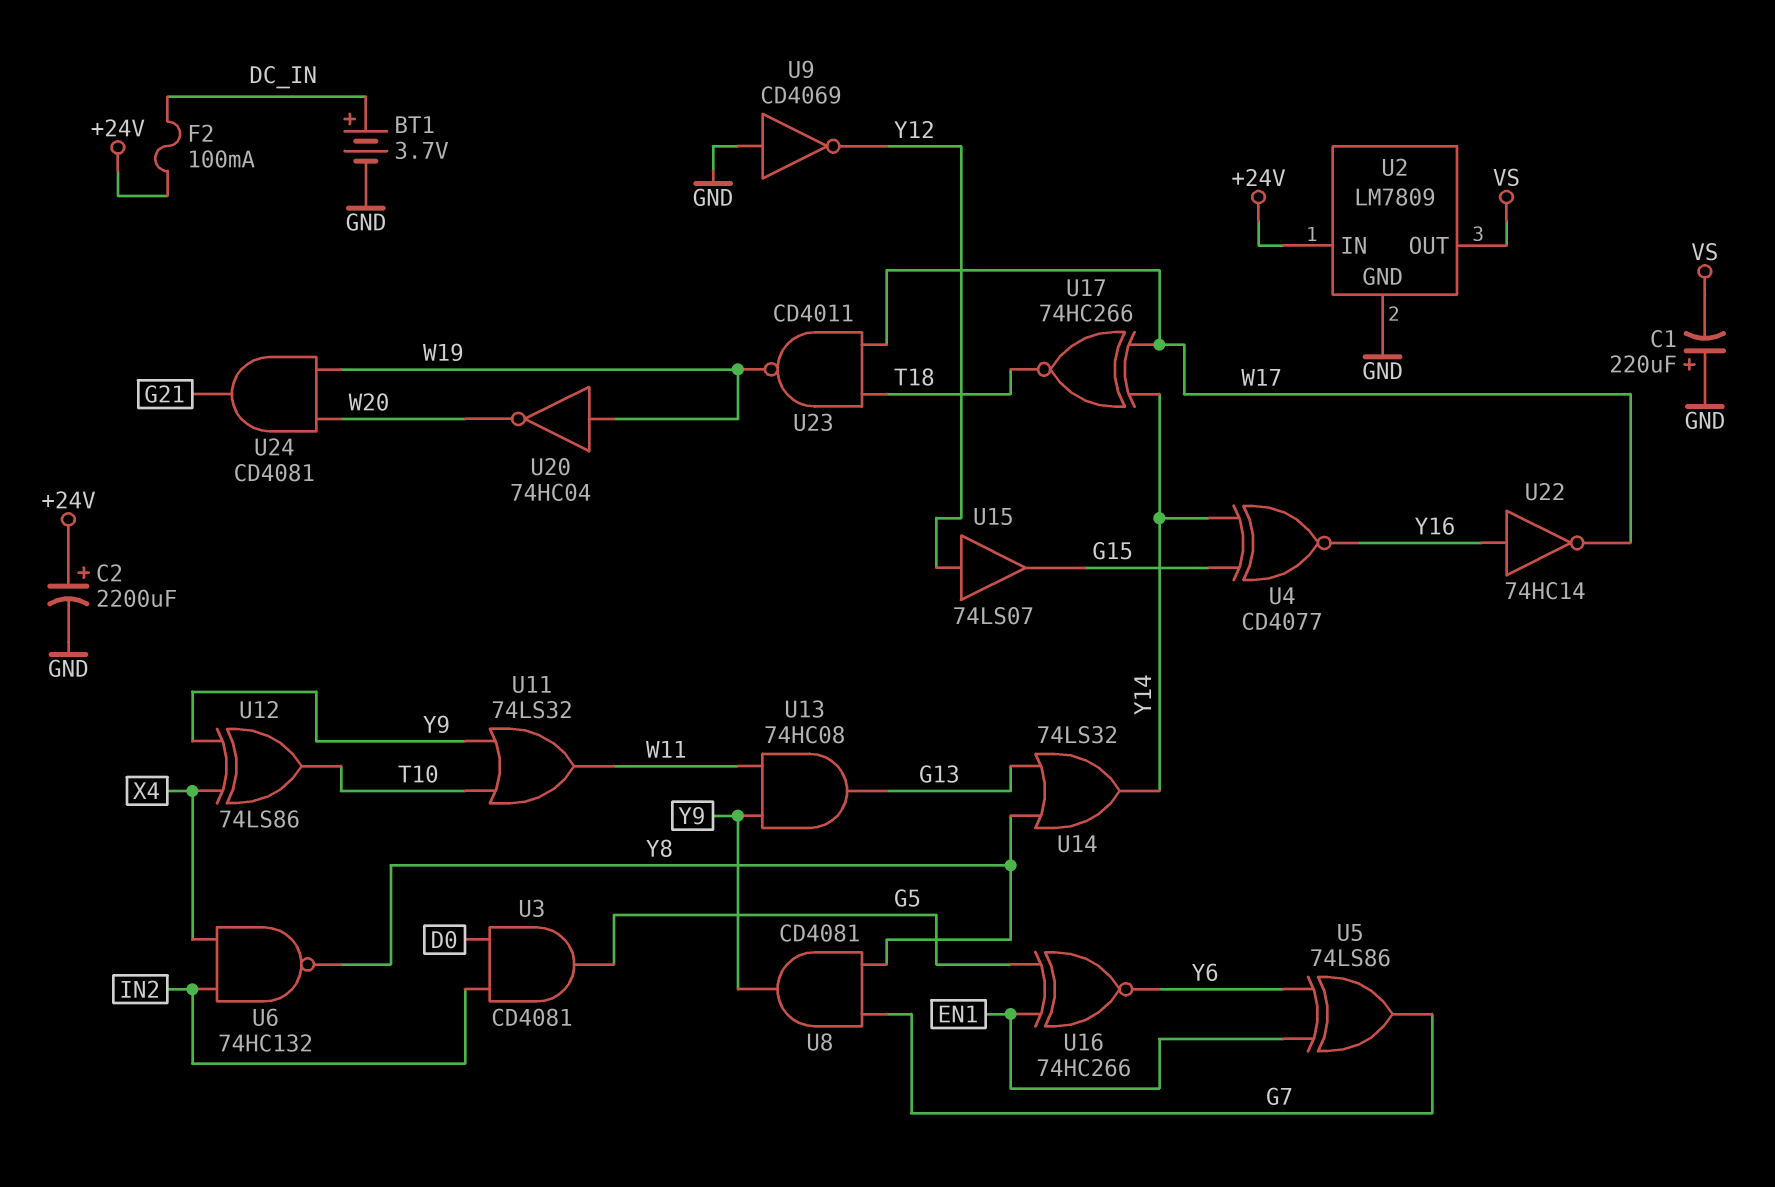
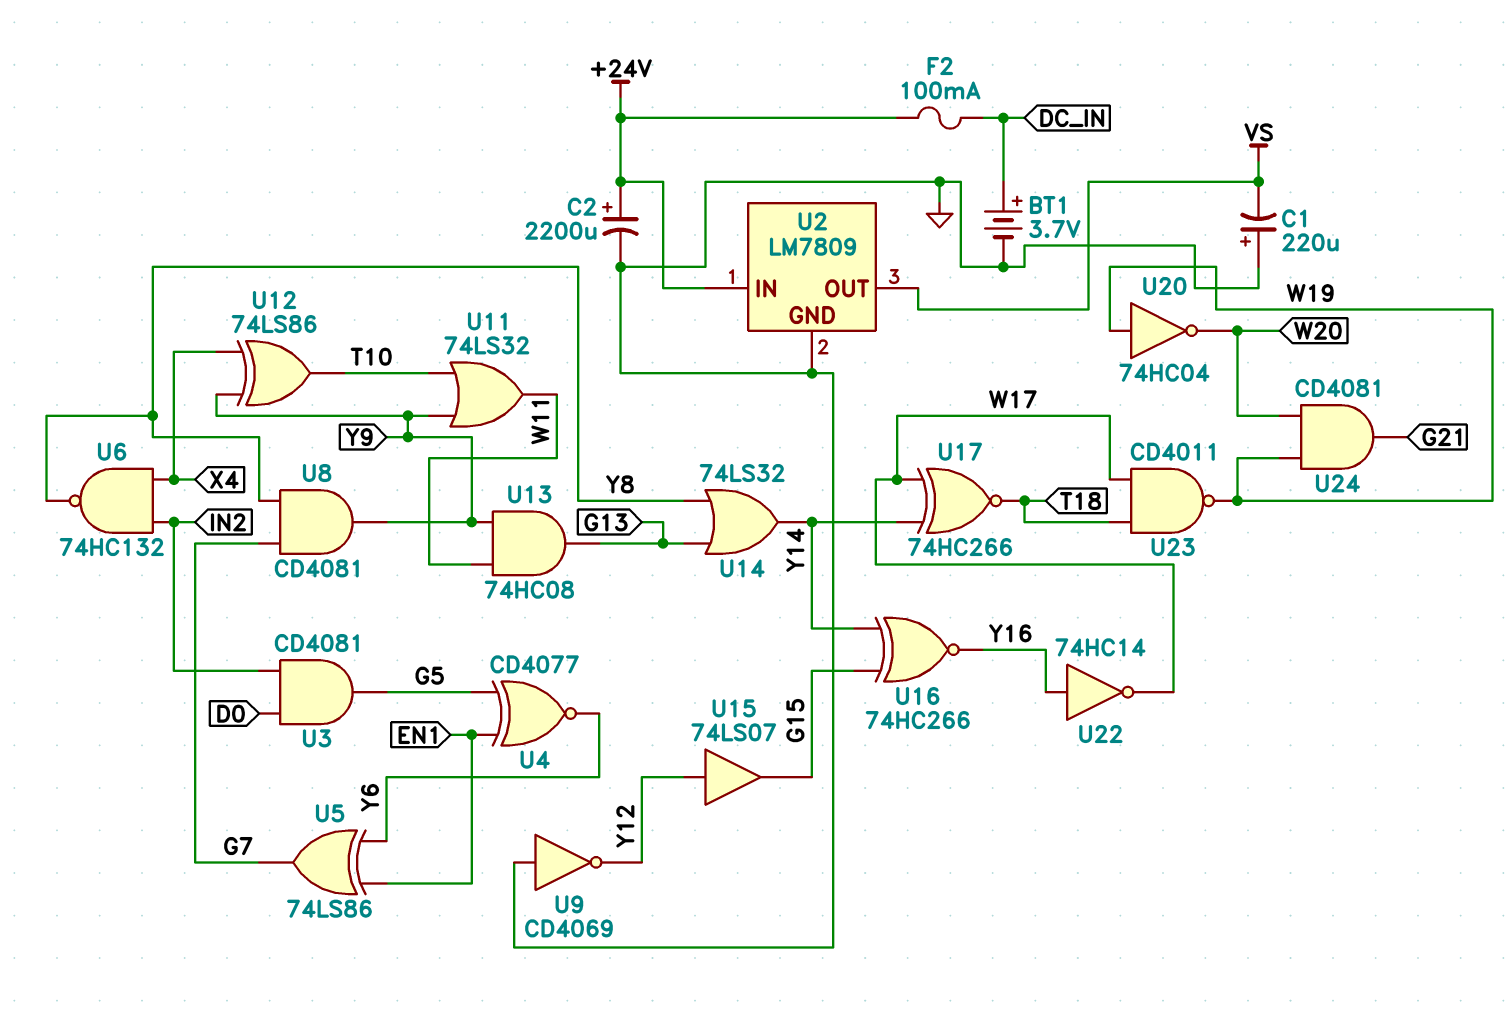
U4: XNOR CD4077 (in G15, in Y14, out Y16) -> XNOR CD4077 (in EN1, in G5, out Y6)
U16: XNOR 74HC266 (in EN1, in G5, out Y6) -> XNOR 74HC266 (in G15, in Y14, out Y16)

